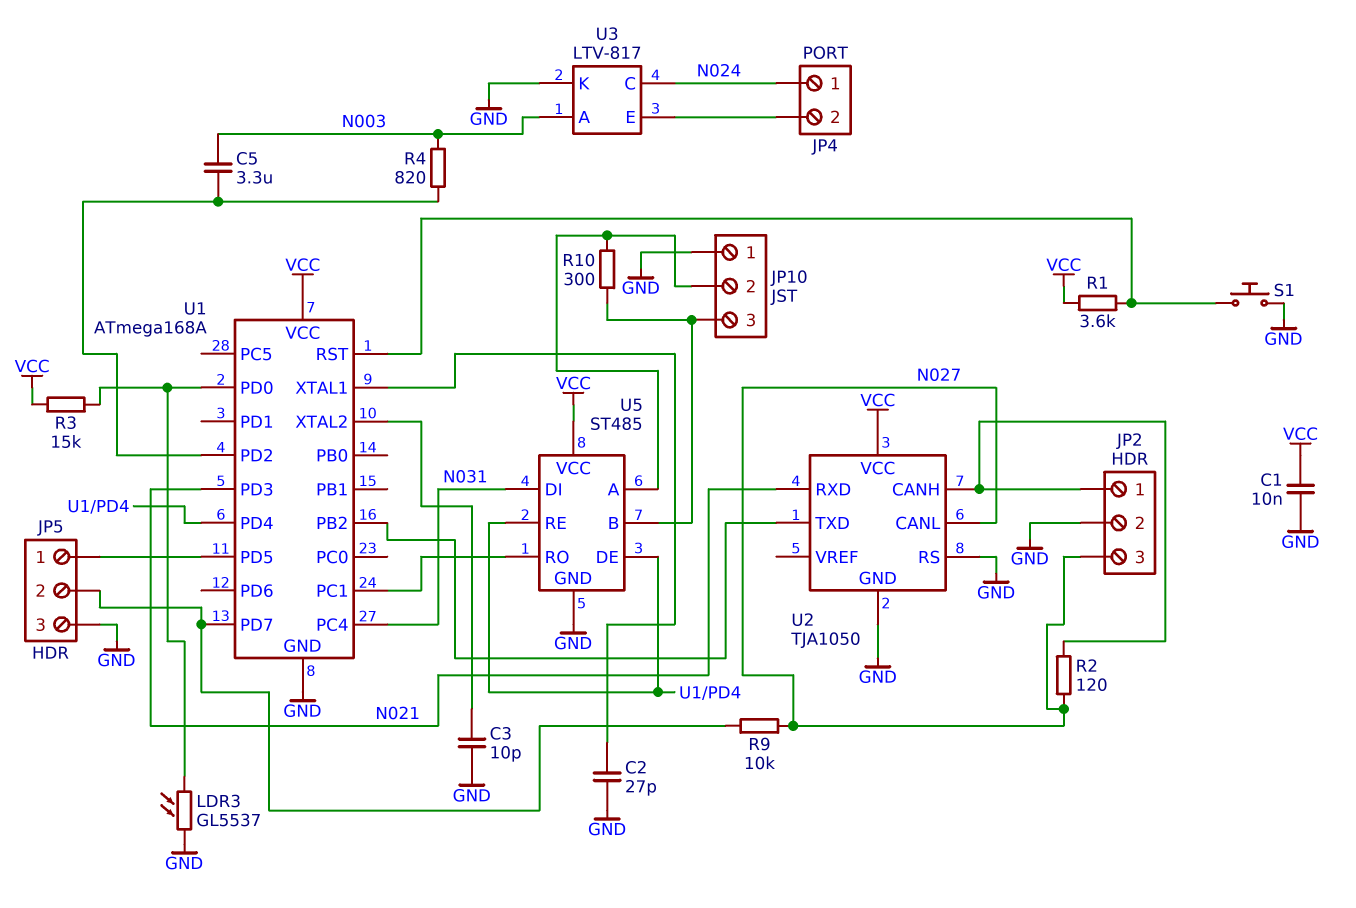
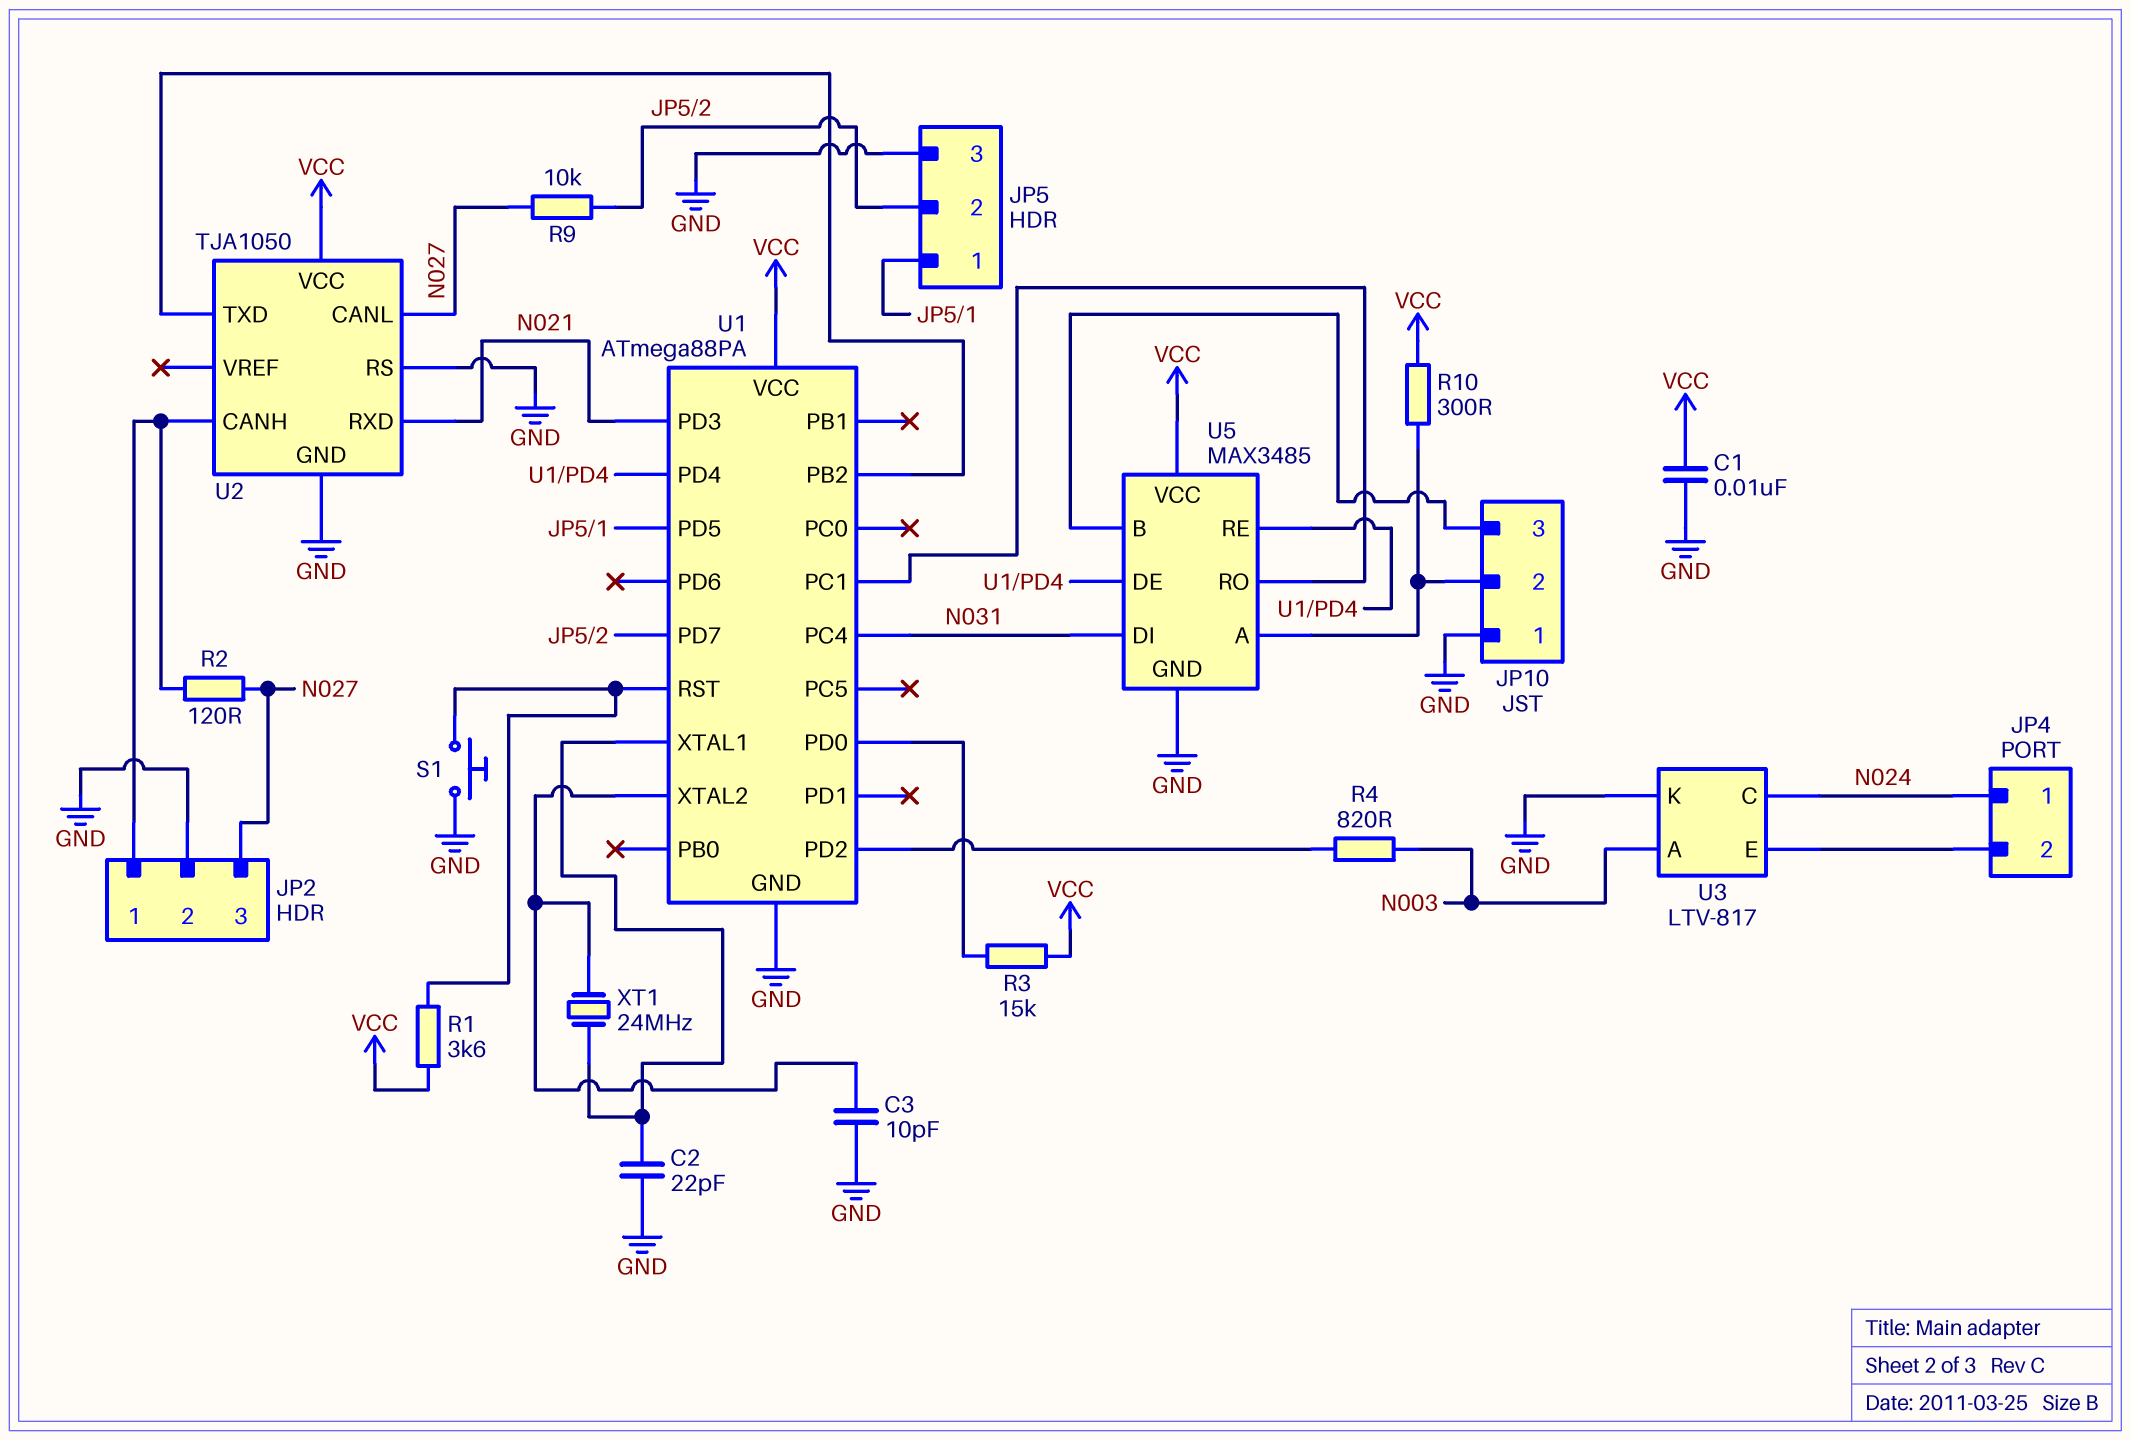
C2: 27pF (GND, U1/XTAL1) -> 22pF (GND, U1/XTAL1)
C5: 3.3uF (N003, U1/PD2) -> none
LDR3: GL5537 (GND, U1/PD0) -> none
R10: 300 (JP10/2, JP10/3) -> 300 (JP10/2, VCC)
U1: ATmega168A -> ATmega88PA
U5: ST485 -> MAX3485
XT1: none -> 24MHz (U1/XTAL1, U1/XTAL2)

